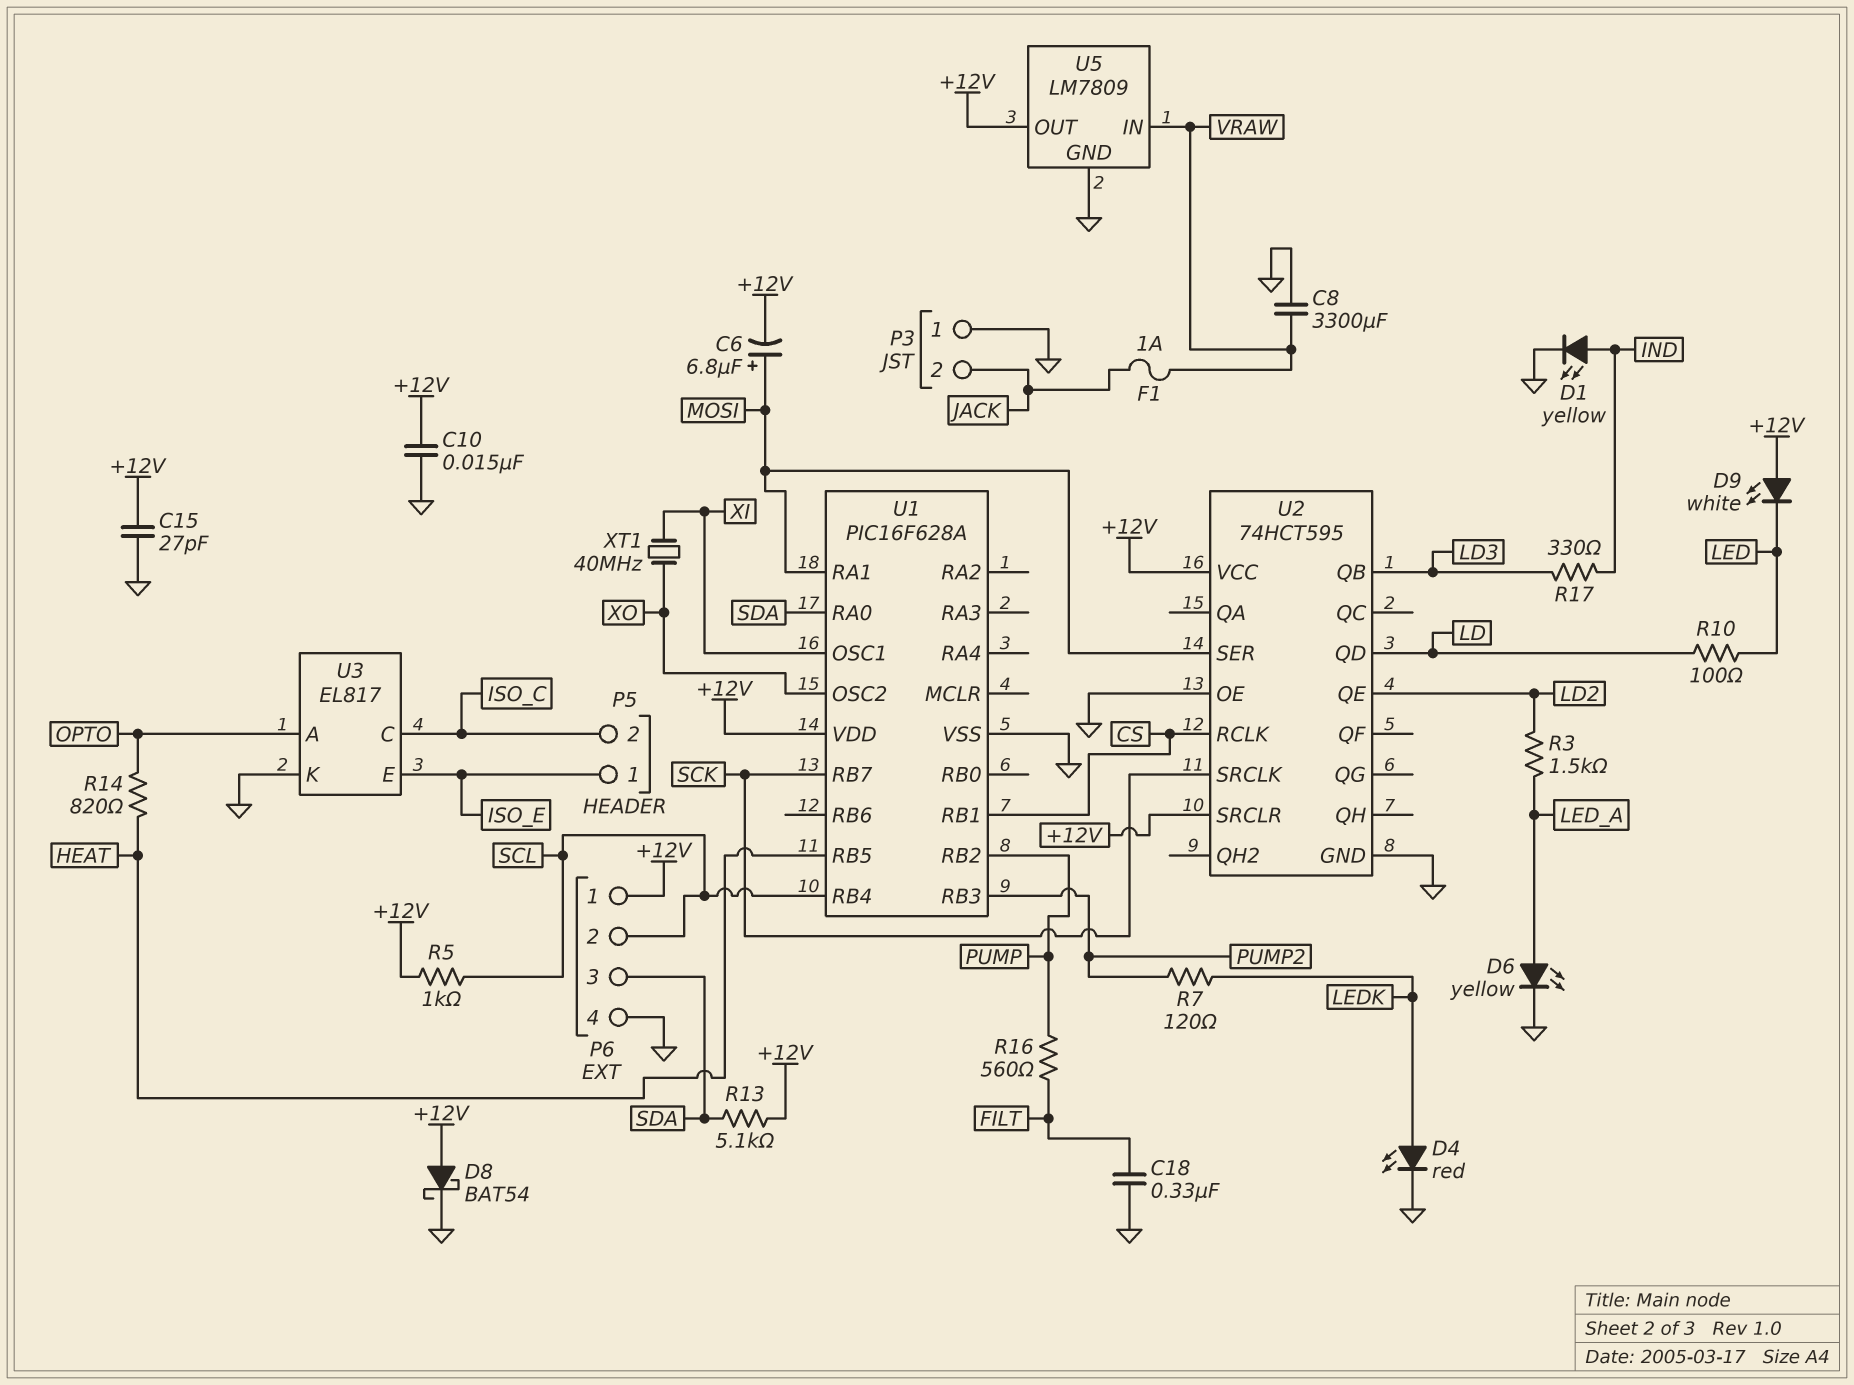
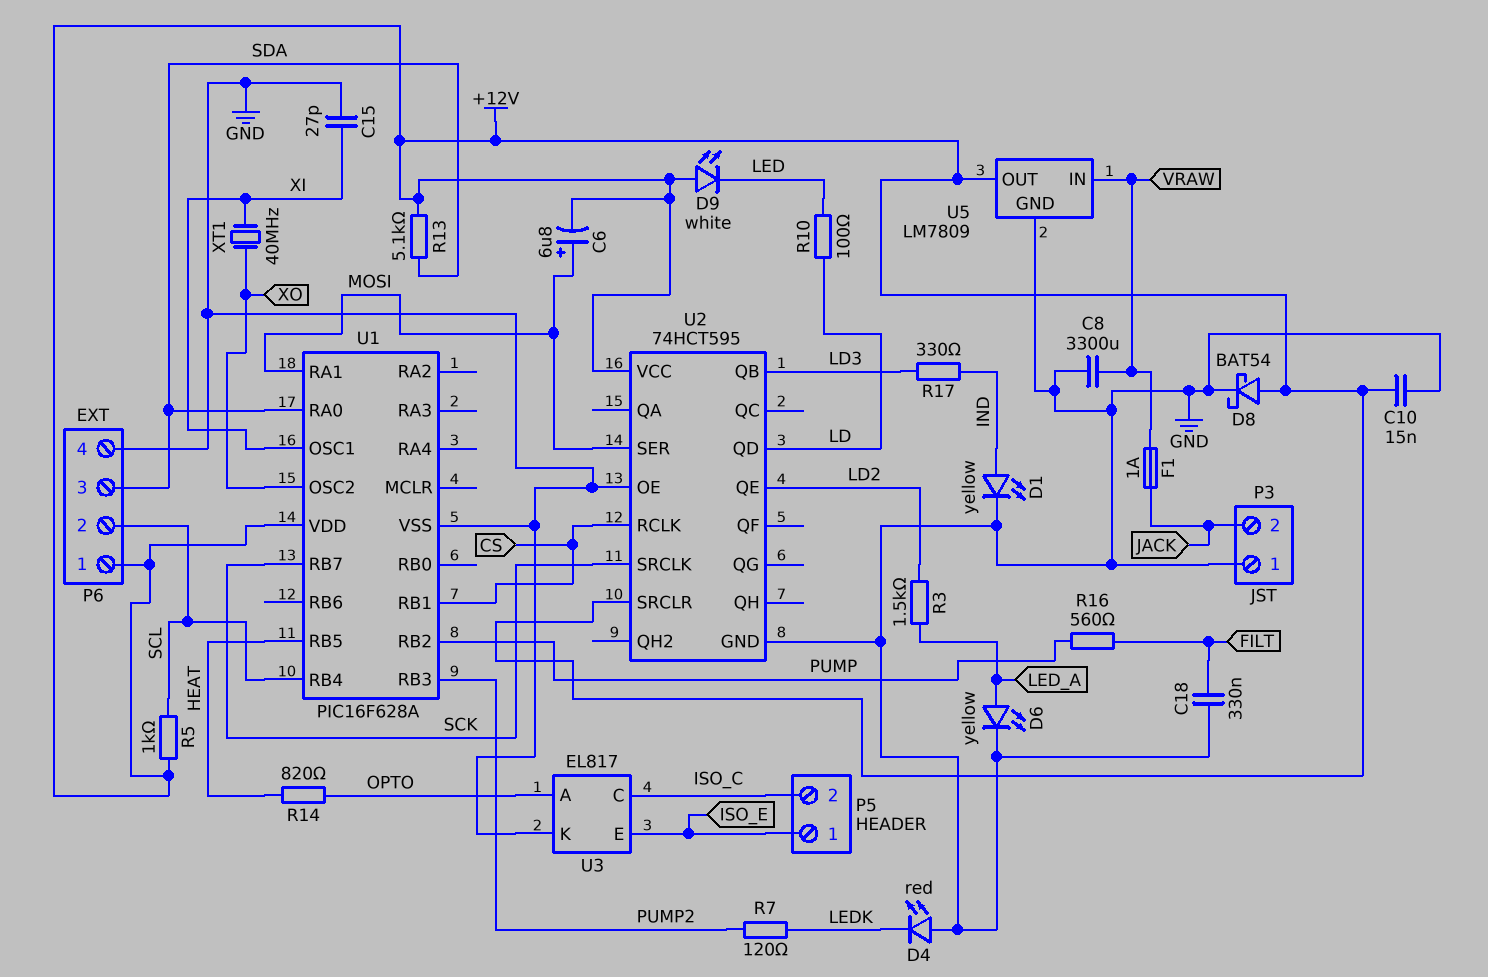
C15: 27pF (+12V, GND) -> 27pF (GND, XI)
D4: LED red (A LEDK, K GND) -> LED red (A GND, K LEDK)

